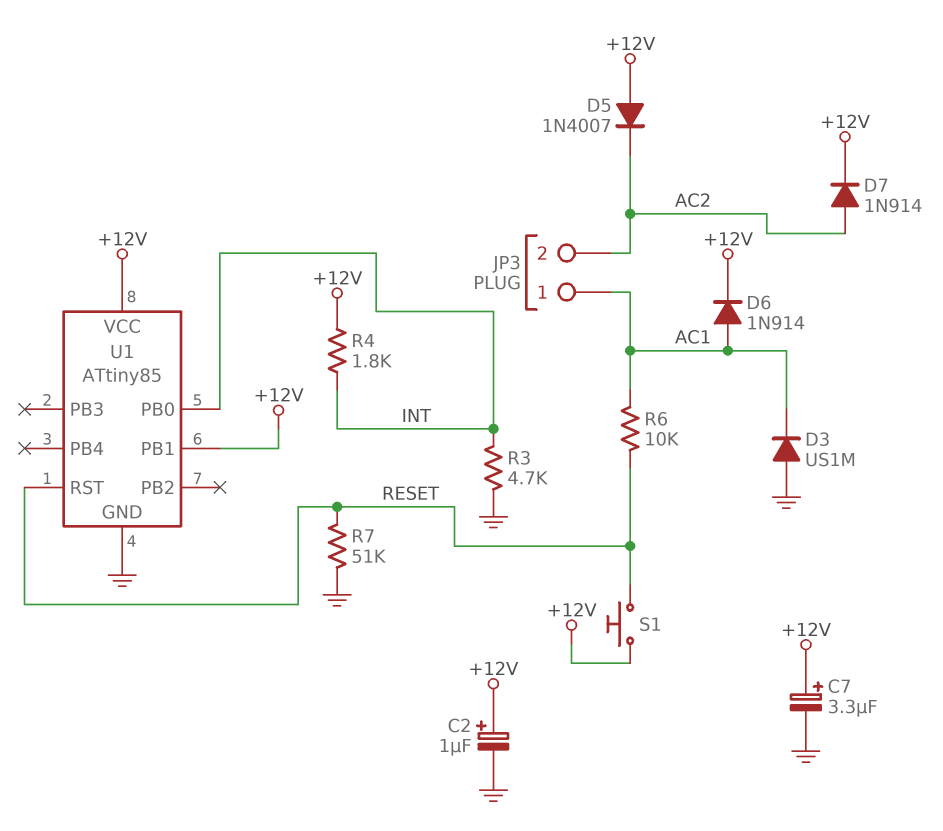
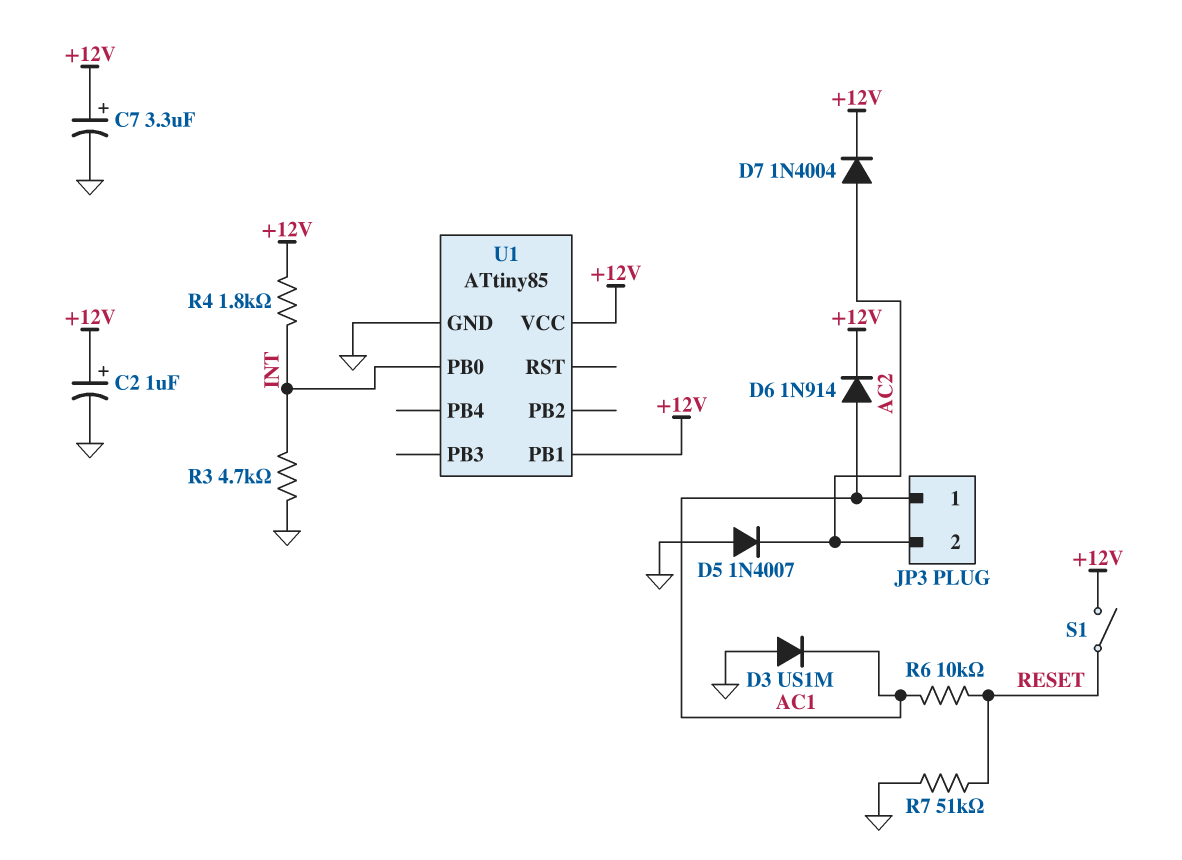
D5: diode 1N4007 (A +12V, K AC2) -> diode 1N4007 (A GND, K AC2)
D7: diode 1N914 (A AC2, K +12V) -> diode 1N4004 (A AC2, K +12V)
S1: button (+12V, RESET) -> switch (+12V, RESET)
U1 pin RST: RESET -> none

